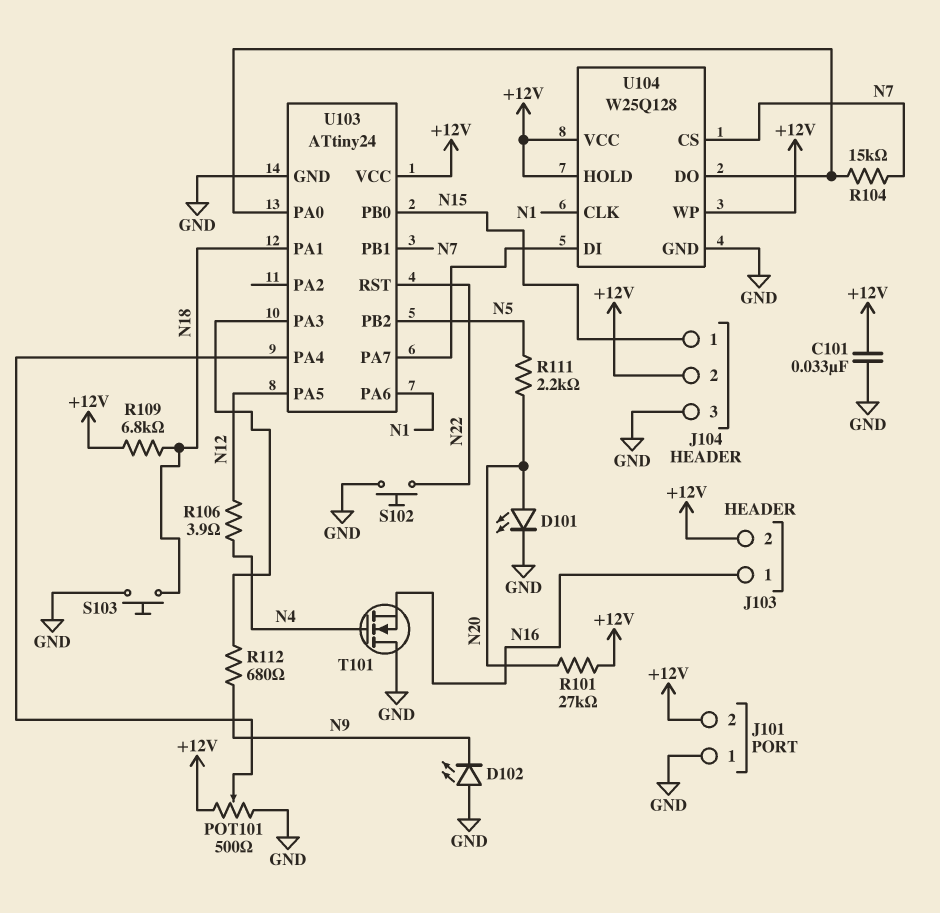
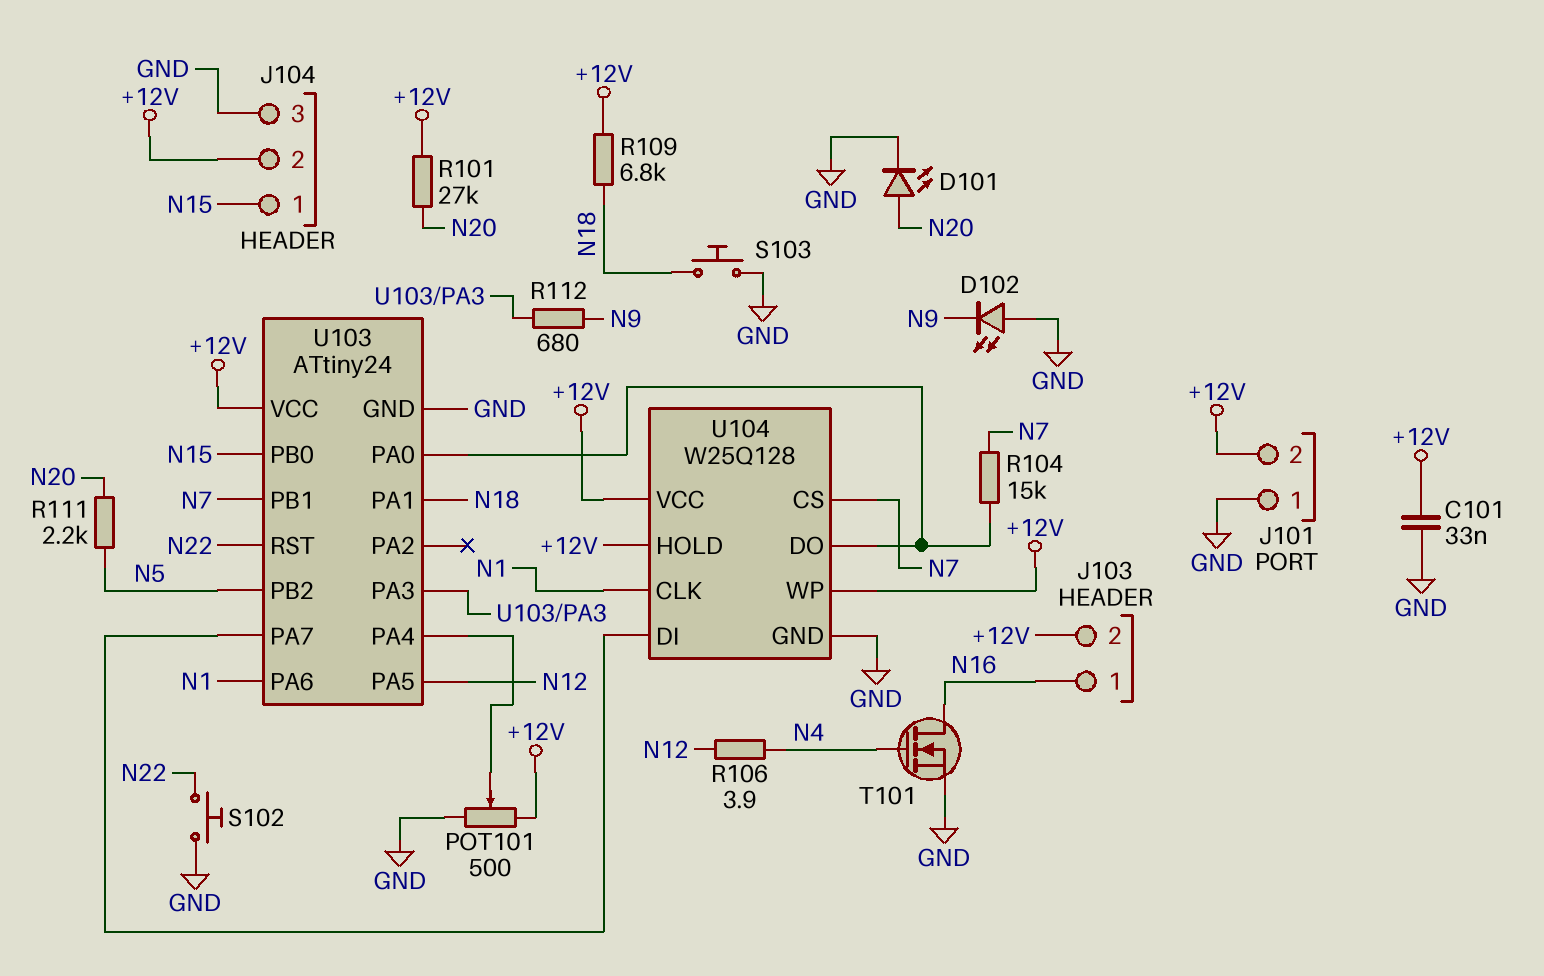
T101: NMOS (G N4, D GND, S N16) -> NMOS (G N4, D N16, S GND)

